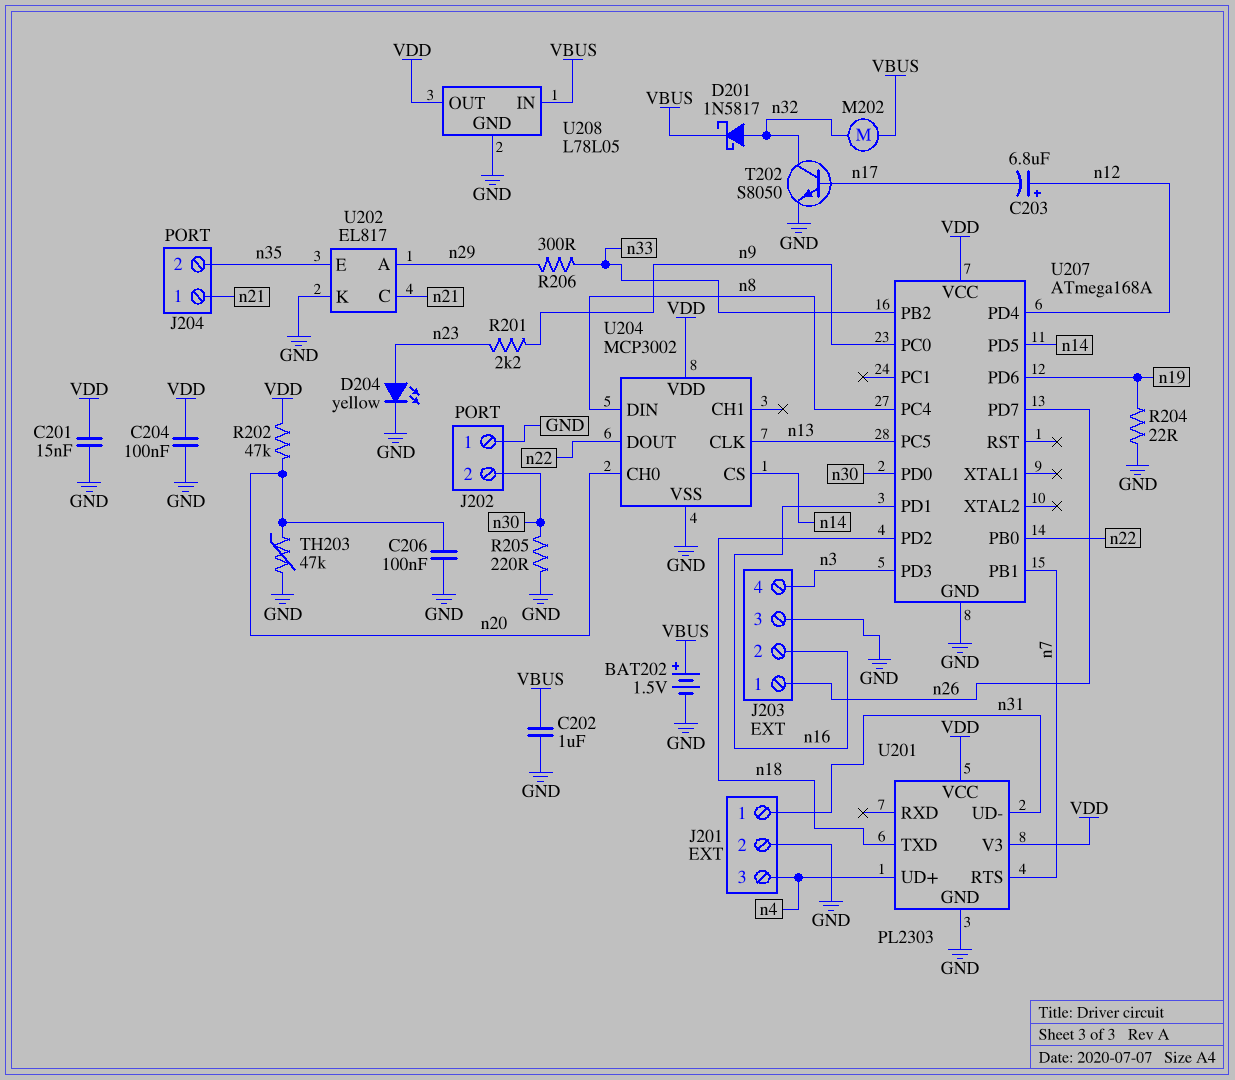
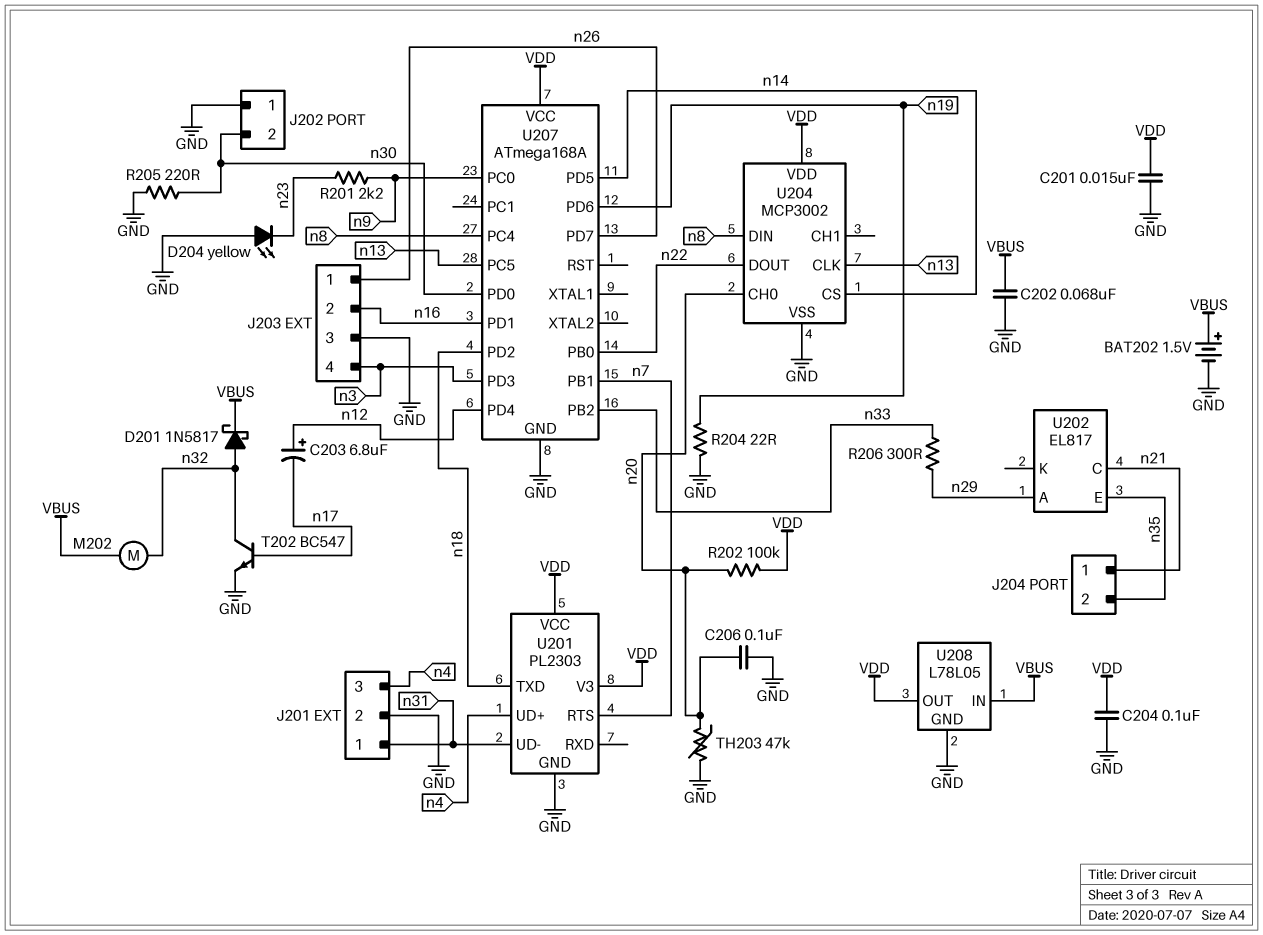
C202: 1uF (GND, VBUS) -> 68nF (GND, VBUS)
D204: LED yellow (A n23, K GND) -> LED yellow (A GND, K n23)
R202: 47k (VDD, n20) -> 100k (VDD, n20)
T202: NPN S8050 (B n17, C n32, E GND) -> NPN BC547 (B n17, C n32, E GND)
U202 pin K: GND -> none

